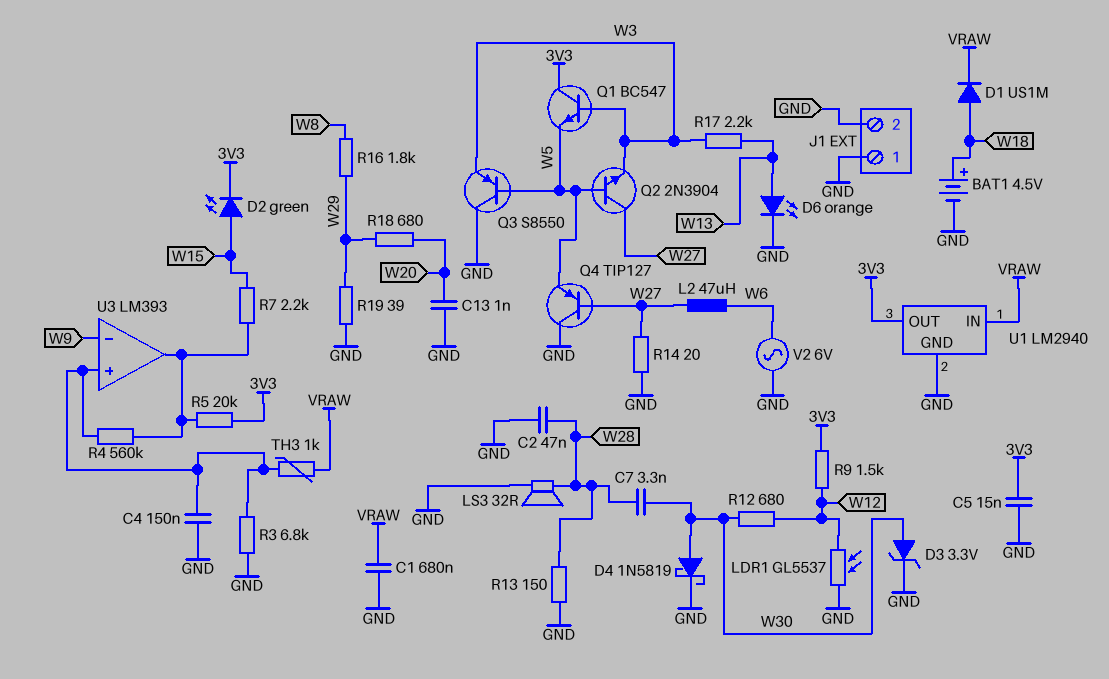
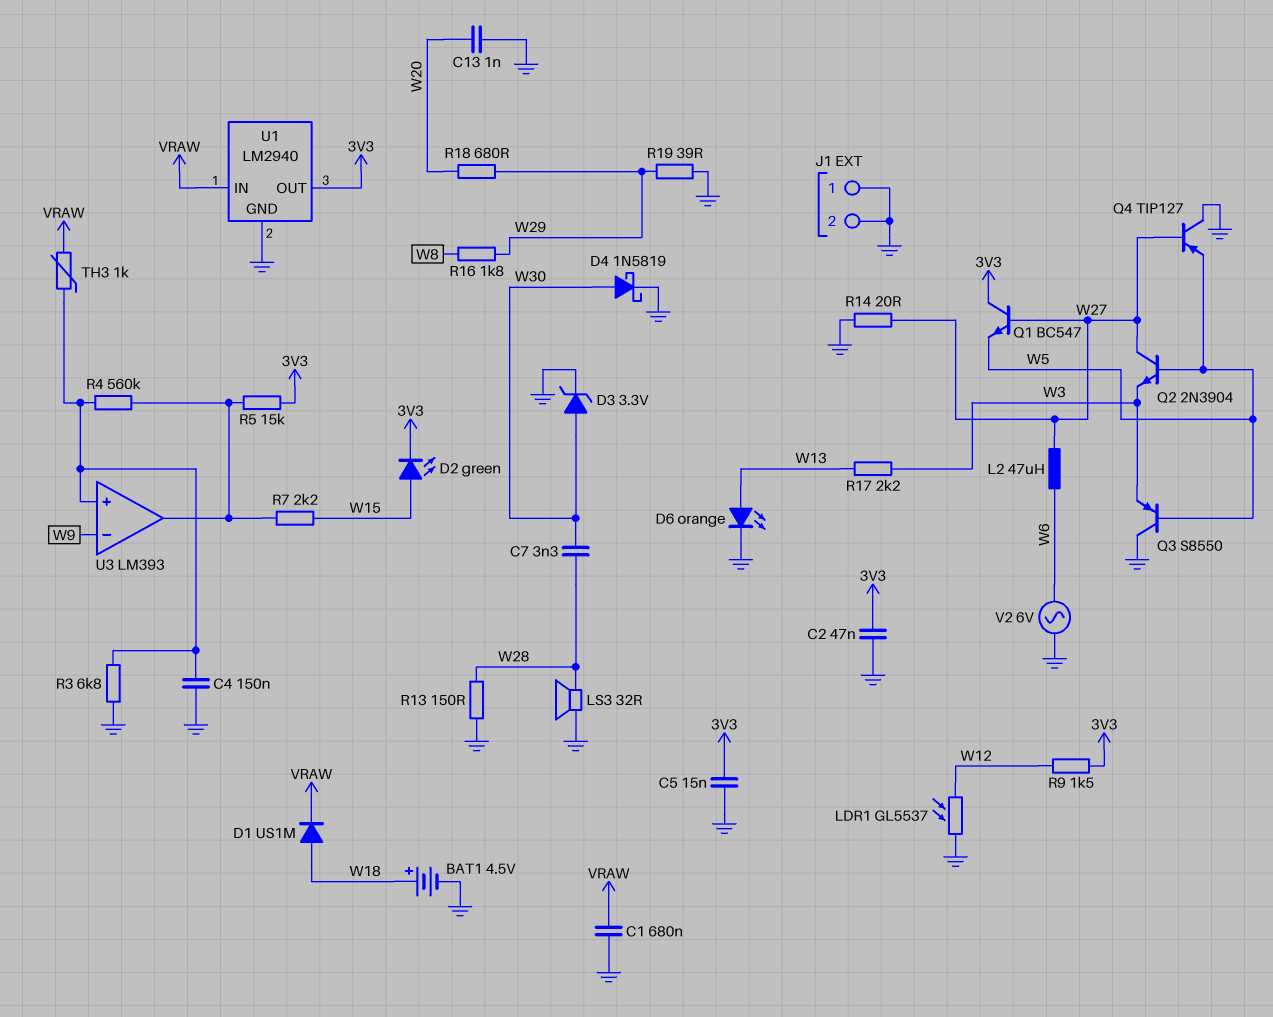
C2: 47nF (GND, W28) -> 47nF (3V3, GND)
Q1: NPN BC547 (B W3, C 3V3, E W5) -> NPN BC547 (B W27, C 3V3, E W5)
R5: 20k (3V3, U3/out) -> 15k (3V3, U3/out)
R12: 680 (W12, W30) -> none

